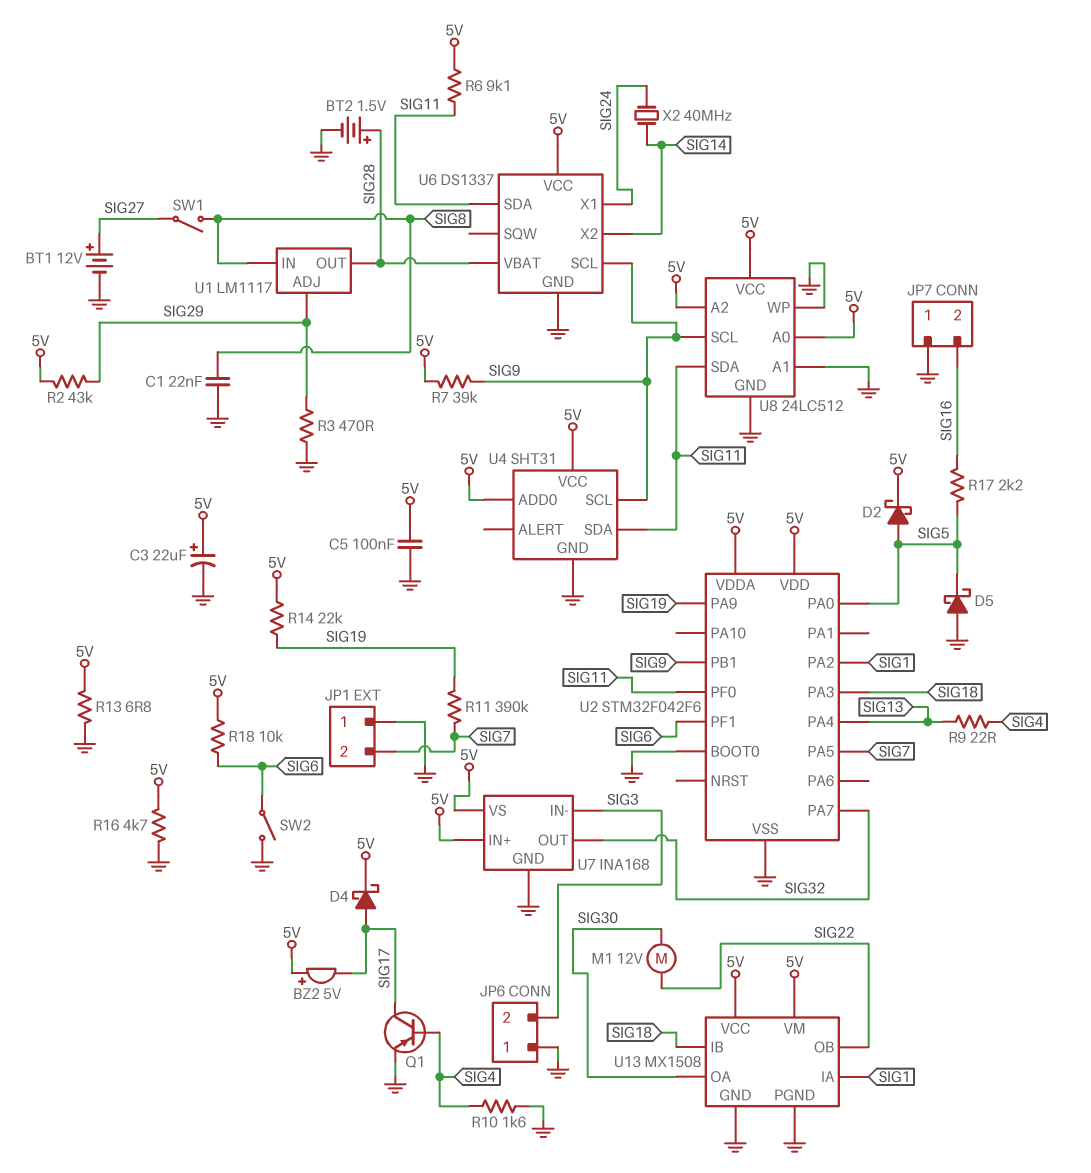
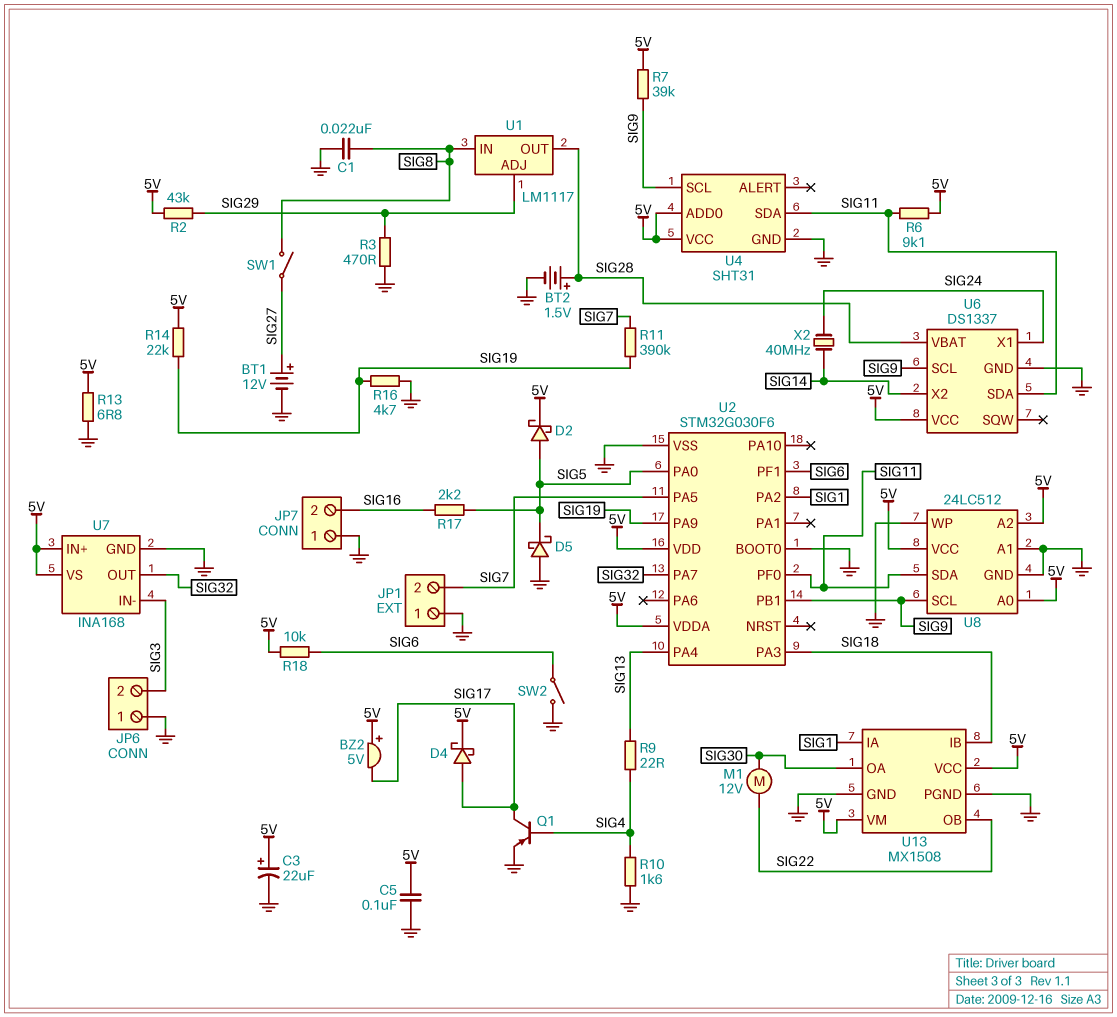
R16: 4.7k (5V, GND) -> 4.7k (GND, SIG19)
U2: STM32F042F6 -> STM32G030F6

